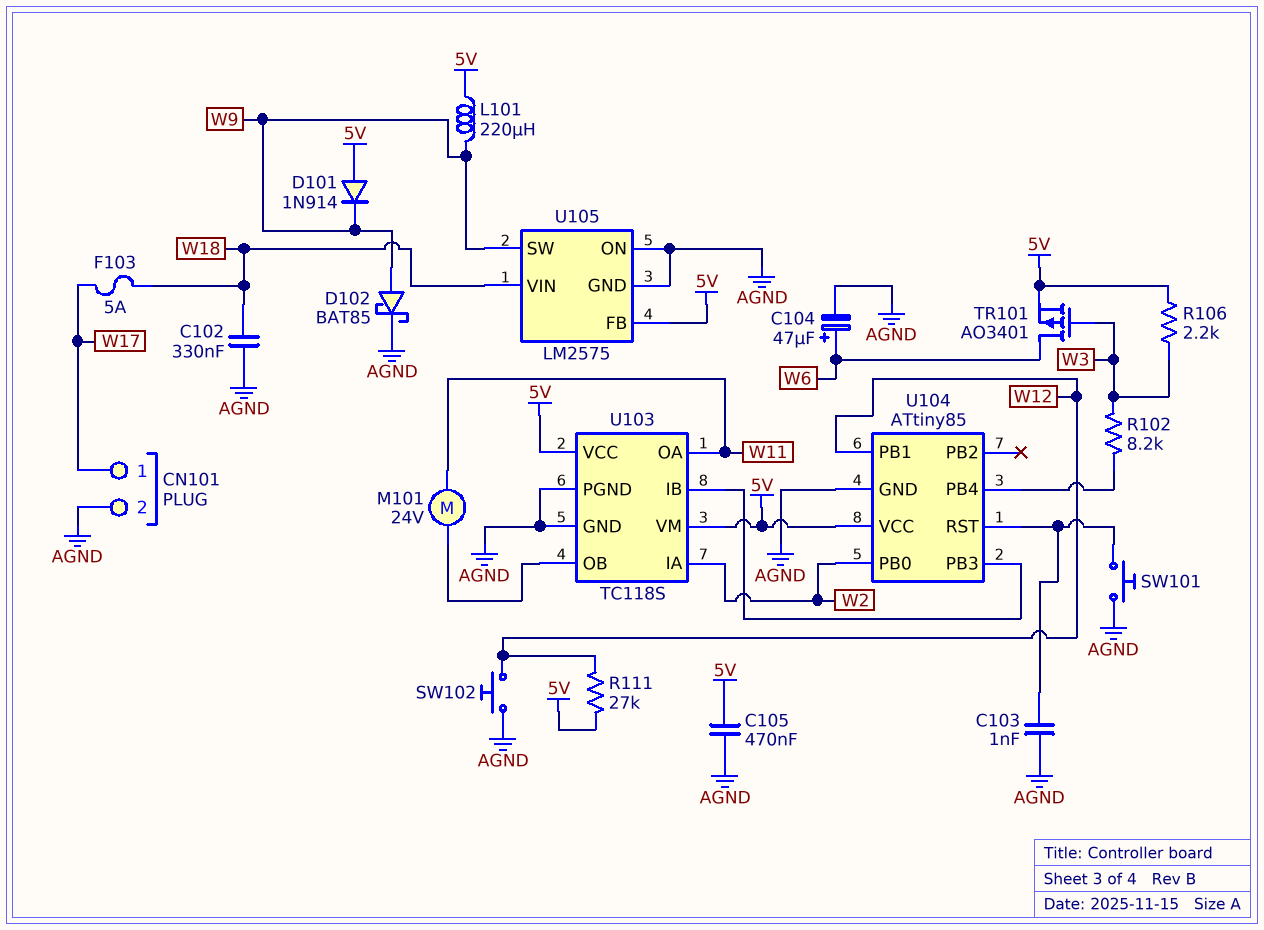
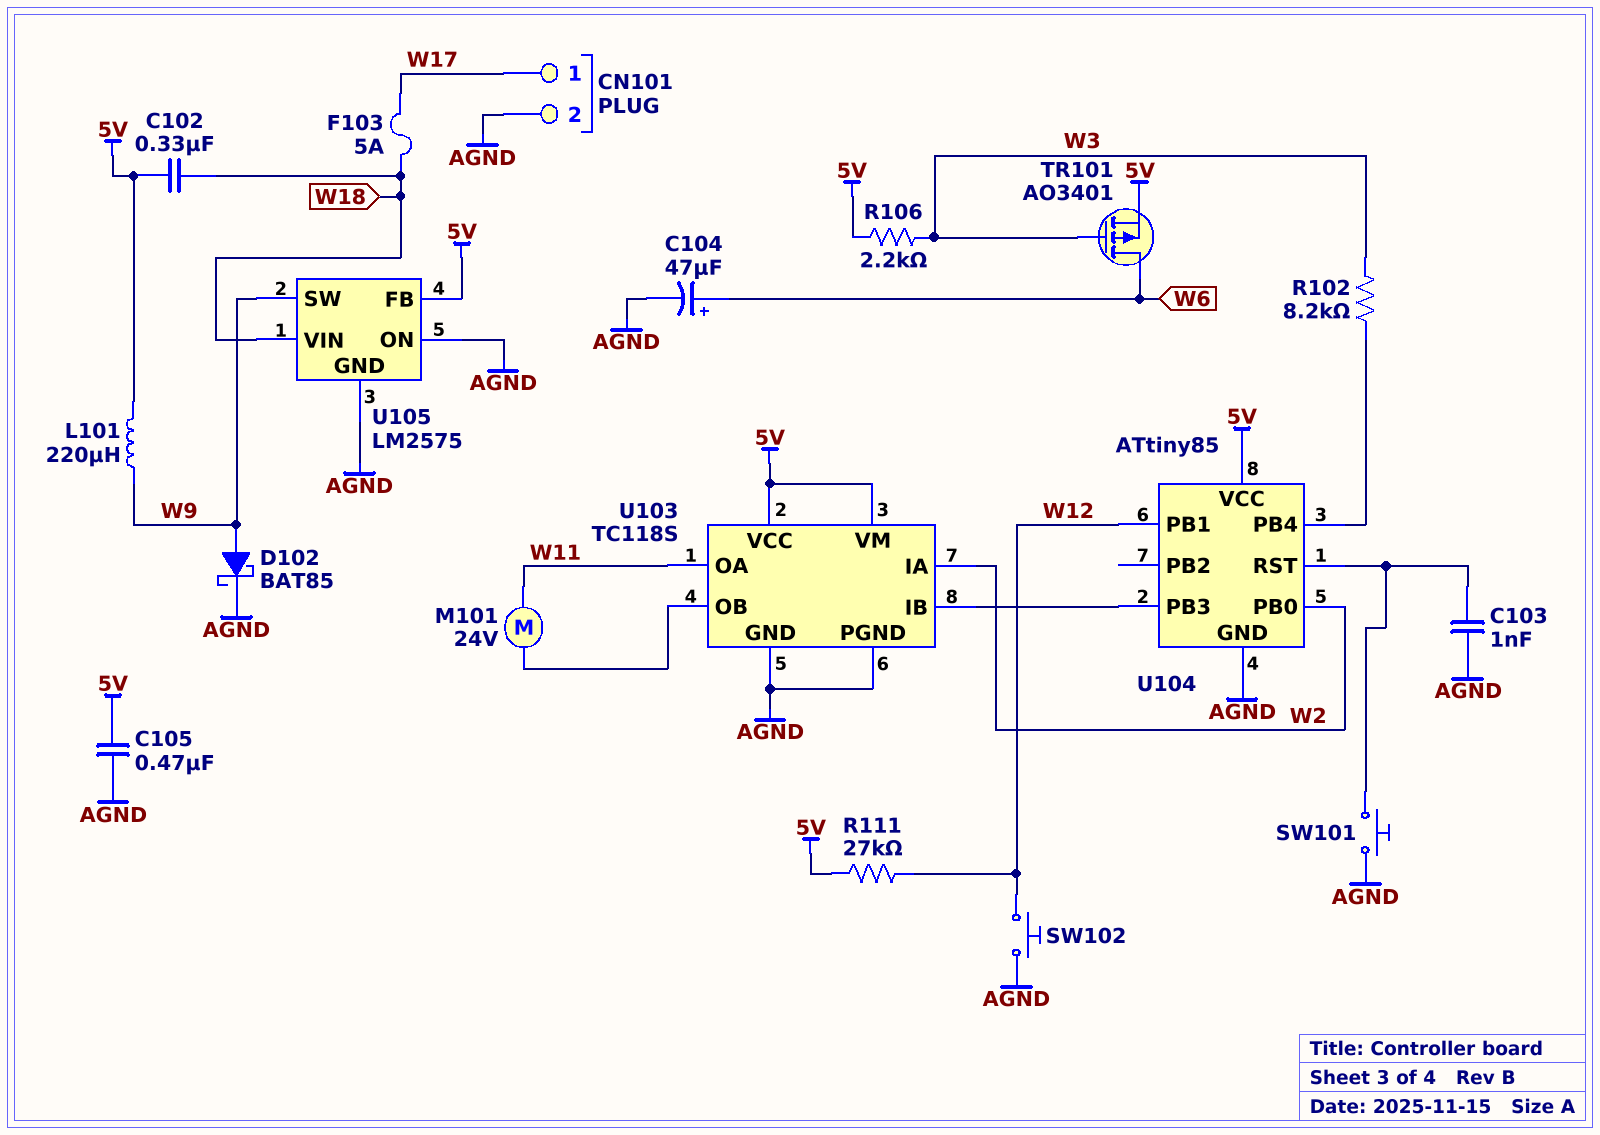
C102: 330nF (AGND, W18) -> 330nF (5V, W18)
D101: diode 1N914 (A 5V, K W9) -> none

